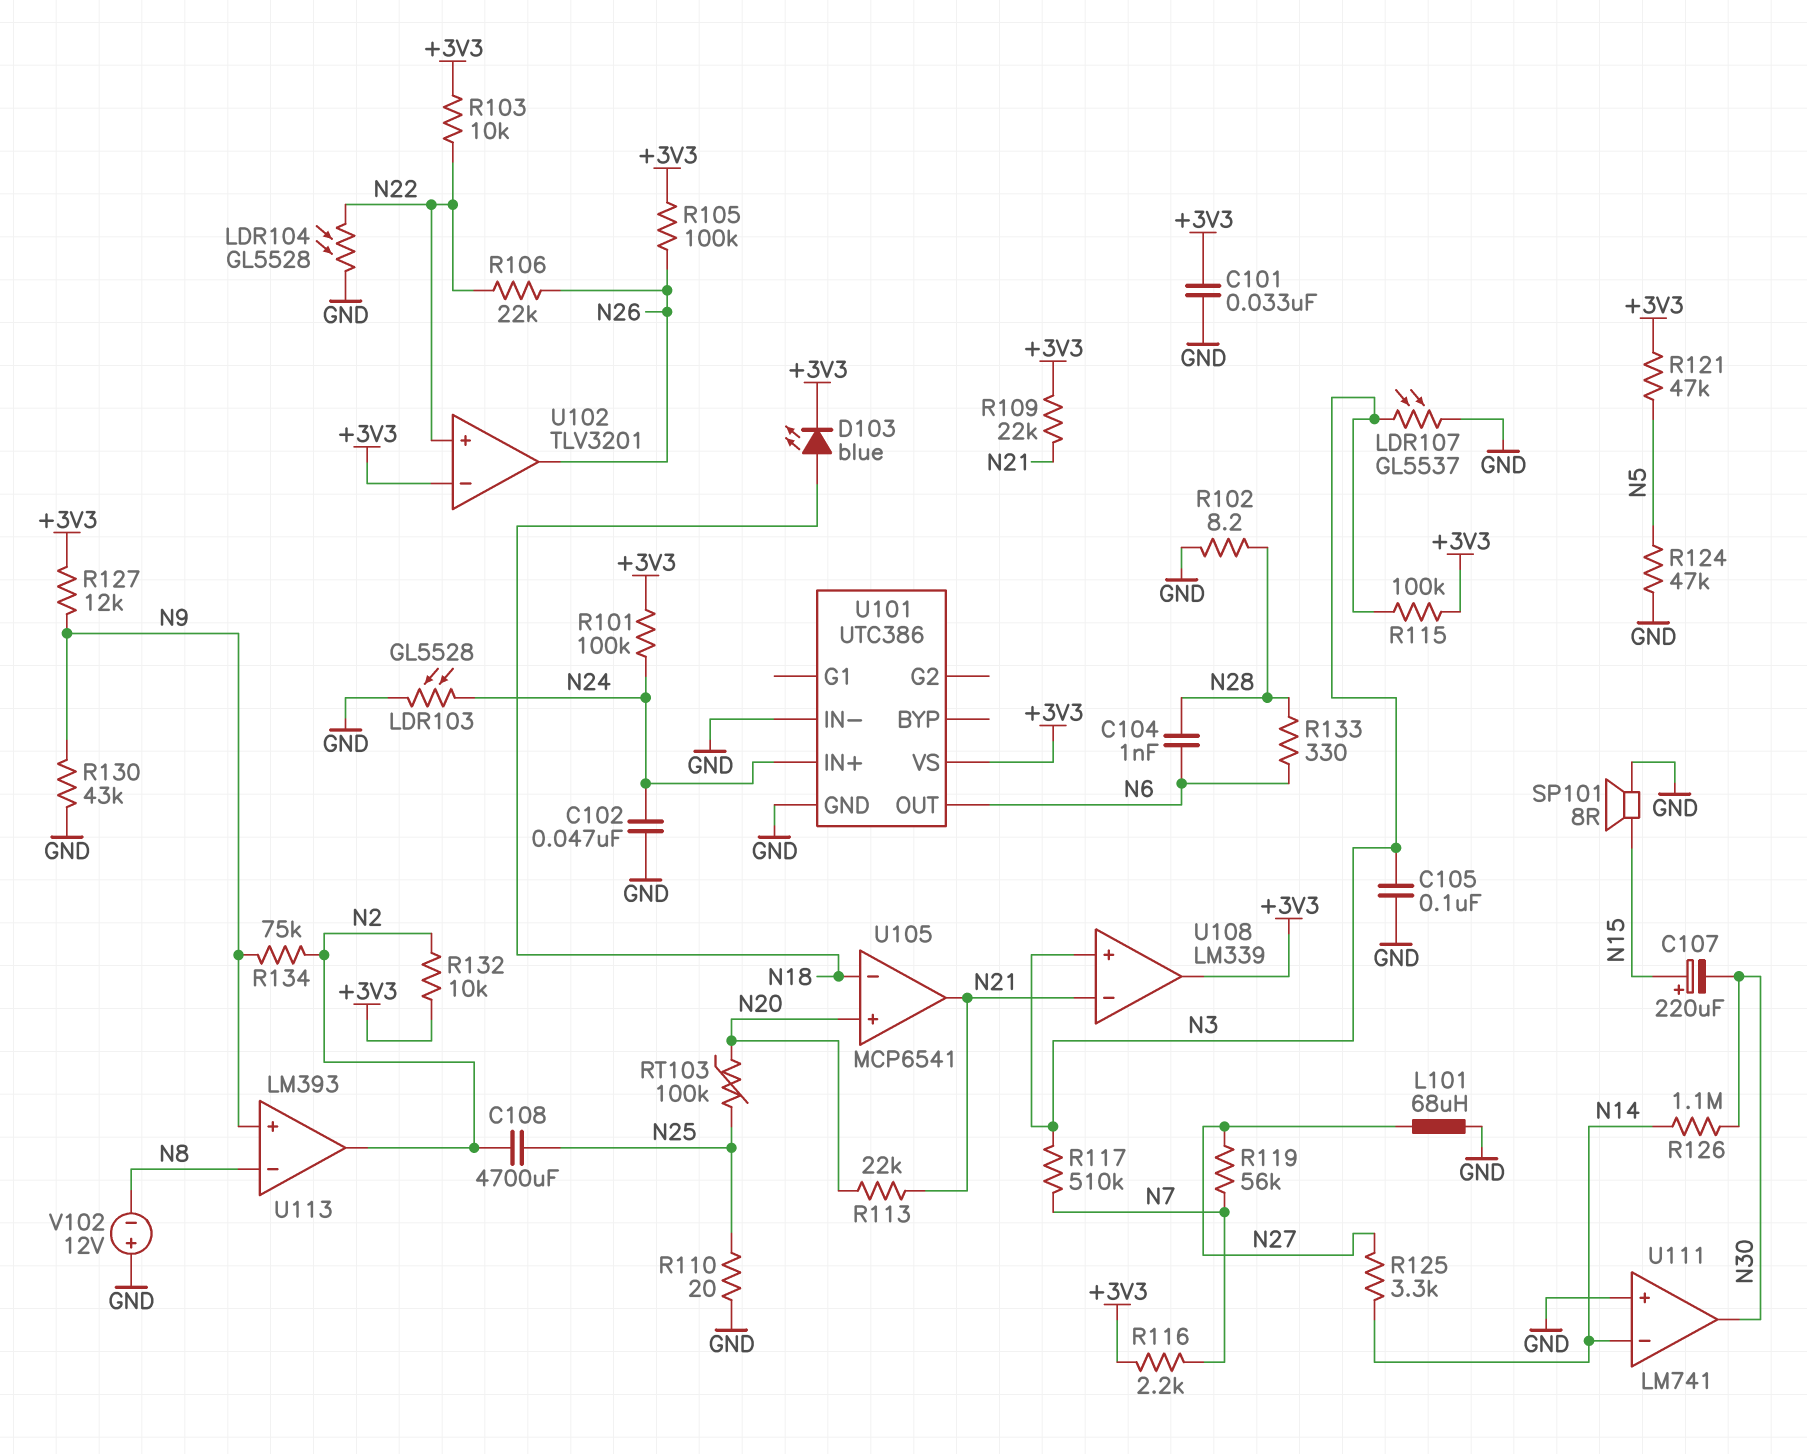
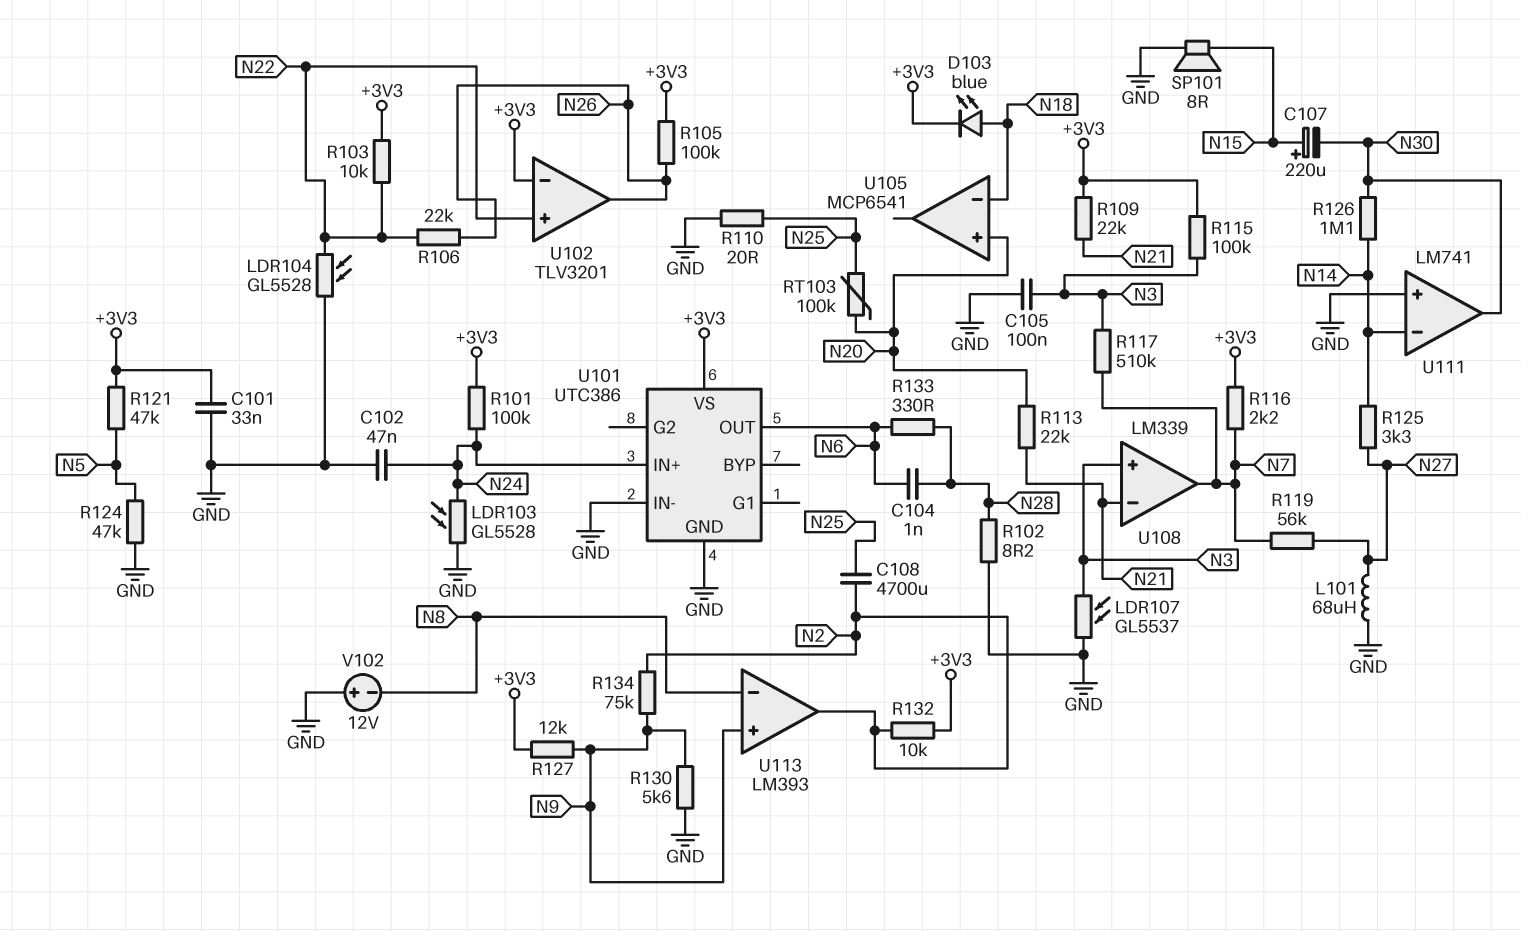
R130: 43k (GND, N9) -> 5.6k (GND, N9)
U105 pin out: N21 -> none
U108 pin out: +3V3 -> N7

